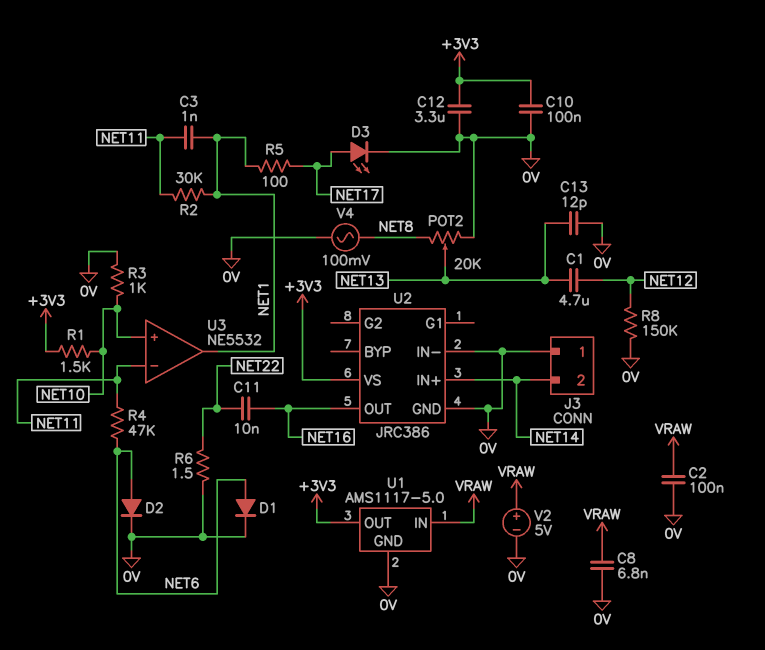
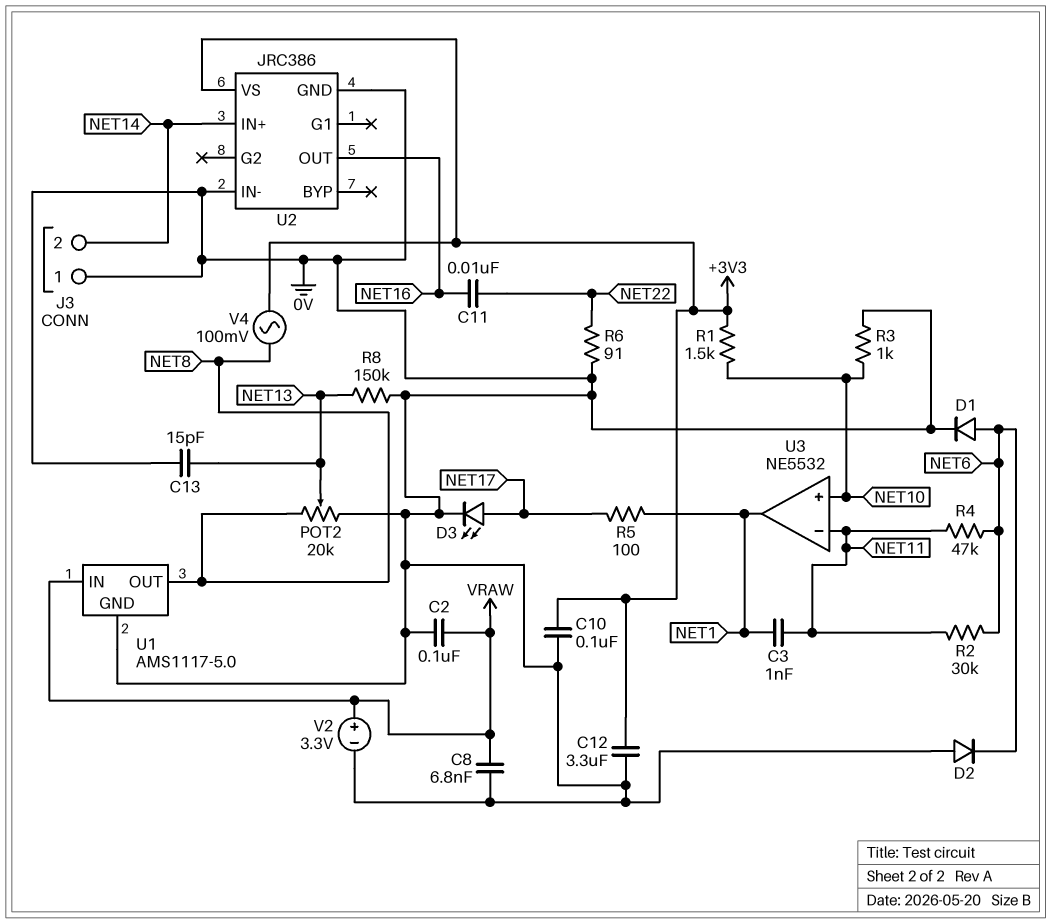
C1: 4.7uF (NET12, NET13) -> none
C13: 12pF (0V, NET13) -> 15pF (0V, NET13)
D2: diode (A NET6, K 0V) -> diode (A 0V, K NET6)
R2: 30k (NET1, NET11) -> 30k (NET6, NET11)
R6: 1.5 (0V, NET22) -> 91 (0V, NET22)
R8: 150k (0V, NET12) -> 150k (0V, NET13)
U1 pin OUT: +3V3 -> NET8
V2: 5V (plus VRAW, minus 0V) -> 3.3V (plus VRAW, minus 0V)
V4: AC 100mV (0V, NET8) -> AC 100mV (+3V3, NET8)

